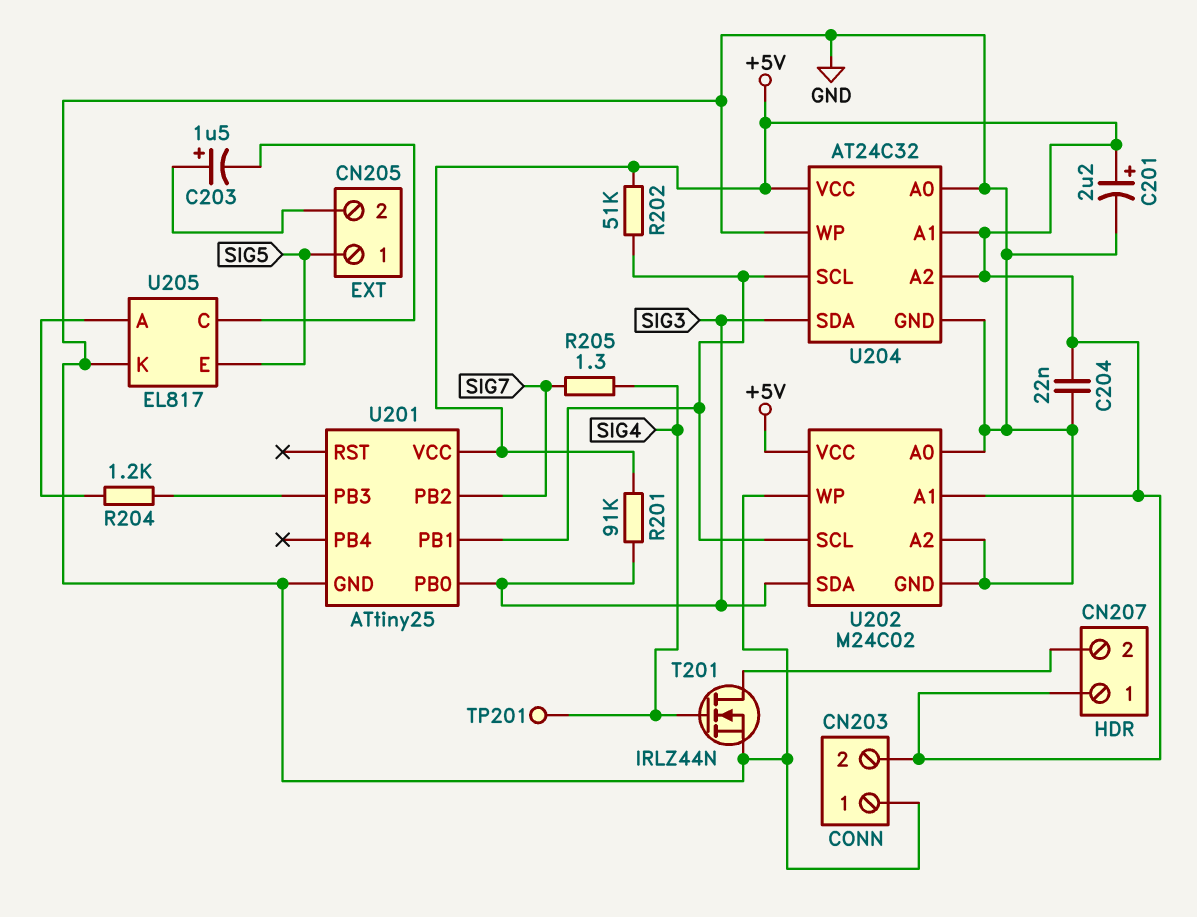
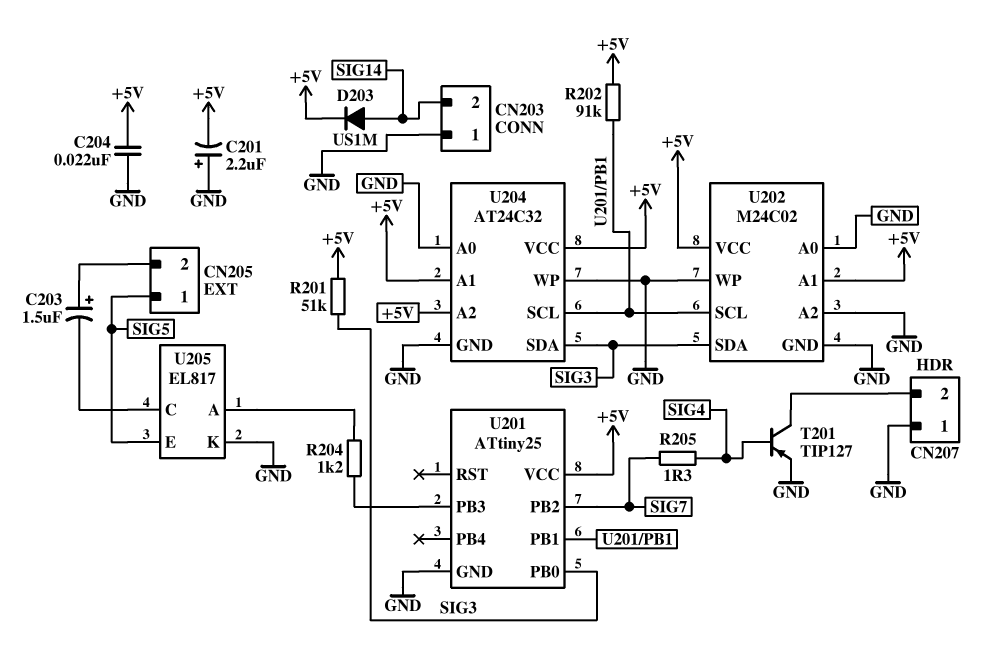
C201: 2.2uF (plus +5V, minus GND) -> 2.2uF (plus GND, minus +5V)
CN203 pin 2: +5V -> SIG14
CN207 pin 1: +5V -> GND
D203: none -> diode US1M (A SIG14, K +5V)
R201: 91k (+5V, SIG3) -> 51k (+5V, SIG3)
R202: 51k (+5V, U201/PB1) -> 91k (+5V, U201/PB1)
T201: NMOS IRLZ44N (G SIG4, D CN207/2, S GND) -> PNP TIP127 (B SIG4, C CN207/2, E GND)
TP201: test point (SIG4) -> none

